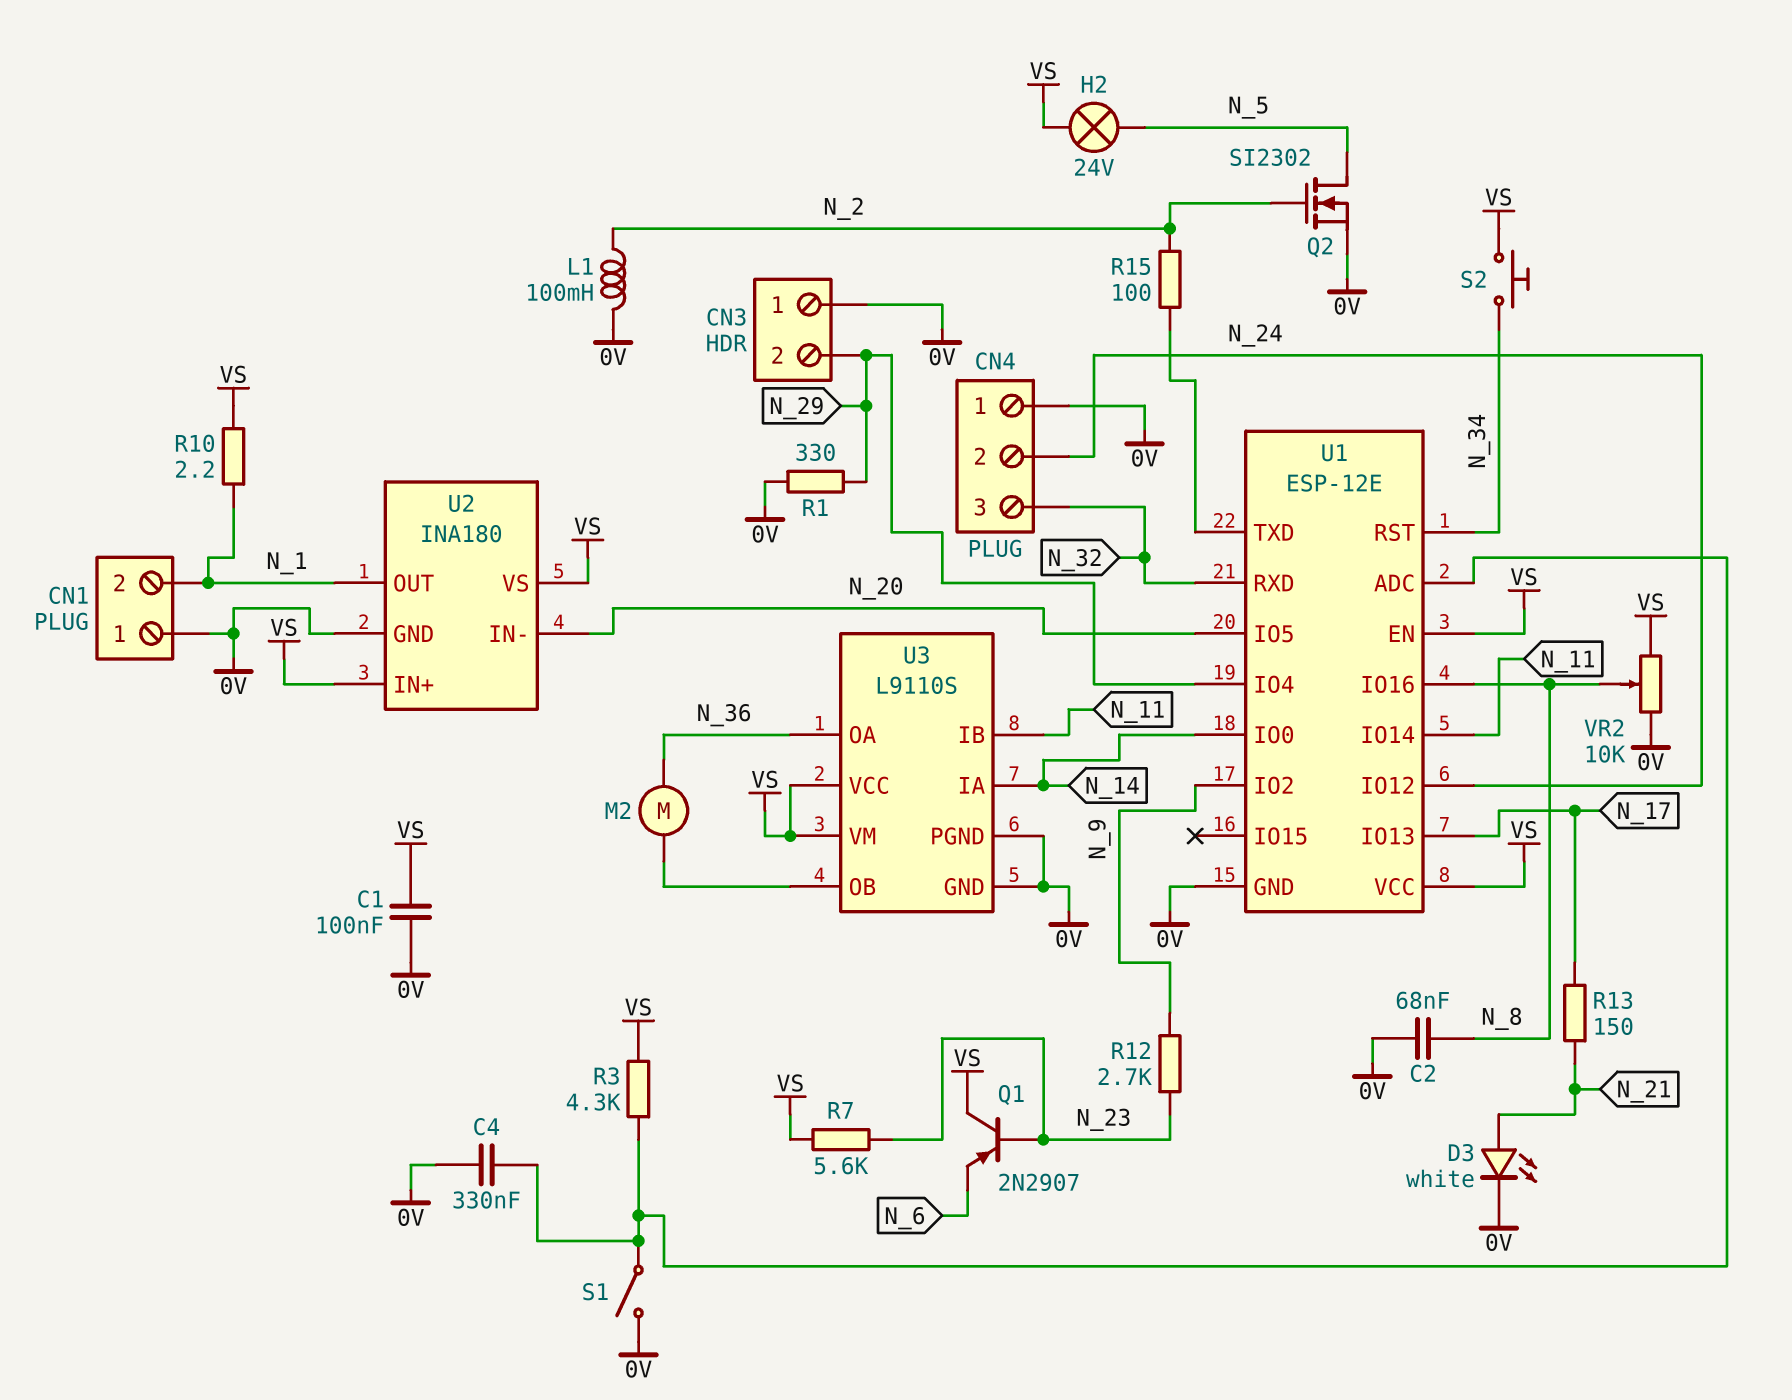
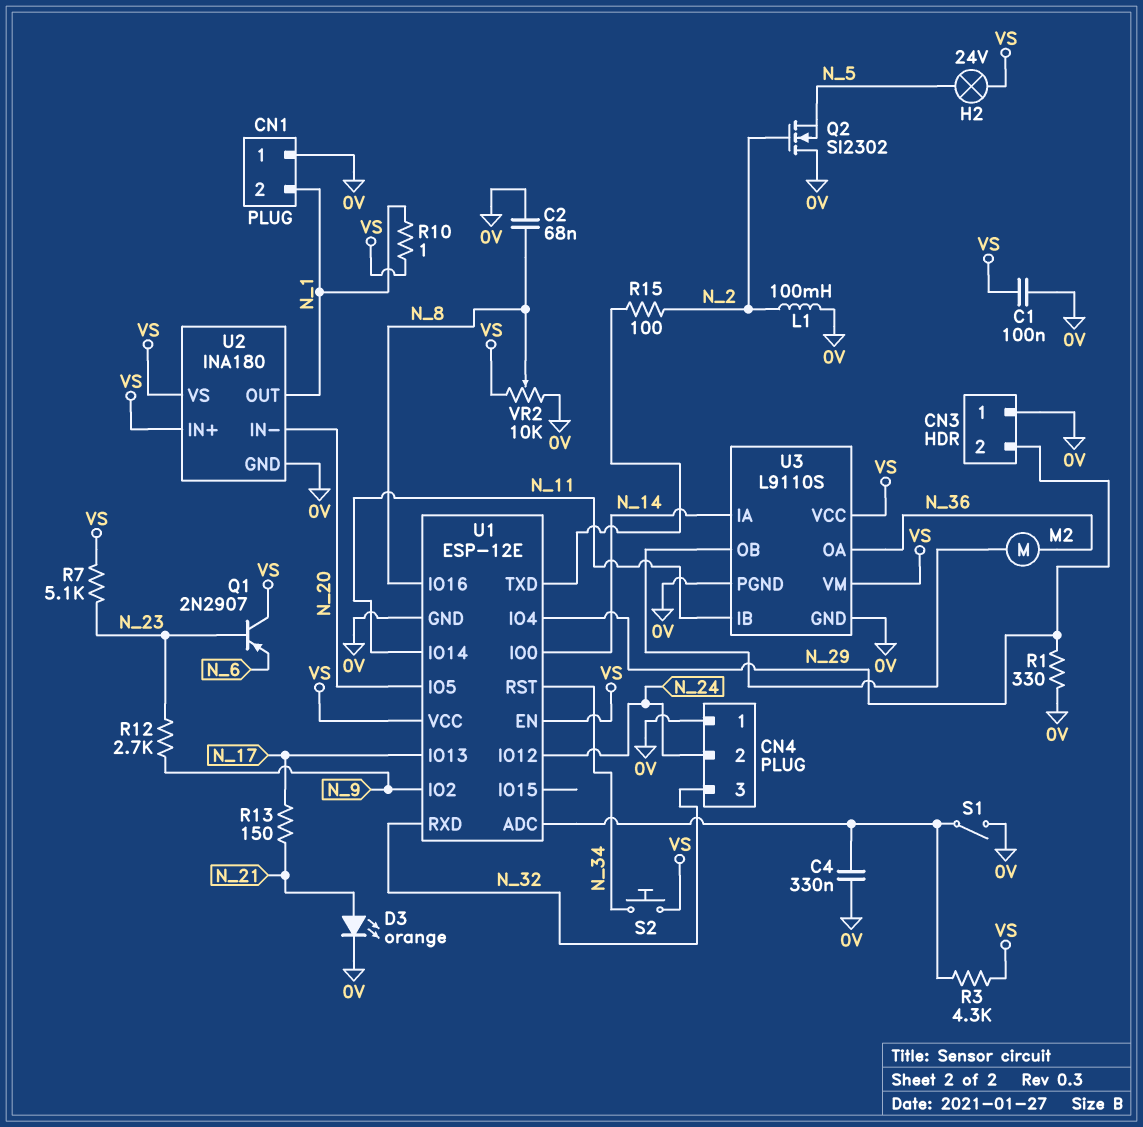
D3: LED white (A N_21, K 0V) -> LED orange (A N_21, K 0V)
Q2: NMOS SI2302 (G N_2, D N_5, S 0V) -> NMOS SI2302 (G N_2, D 0V, S N_5)
R7: 5.6k (N_23, VS) -> 5.1k (N_23, VS)
R10: 2.2 (N_1, VS) -> 1 (N_1, VS)

